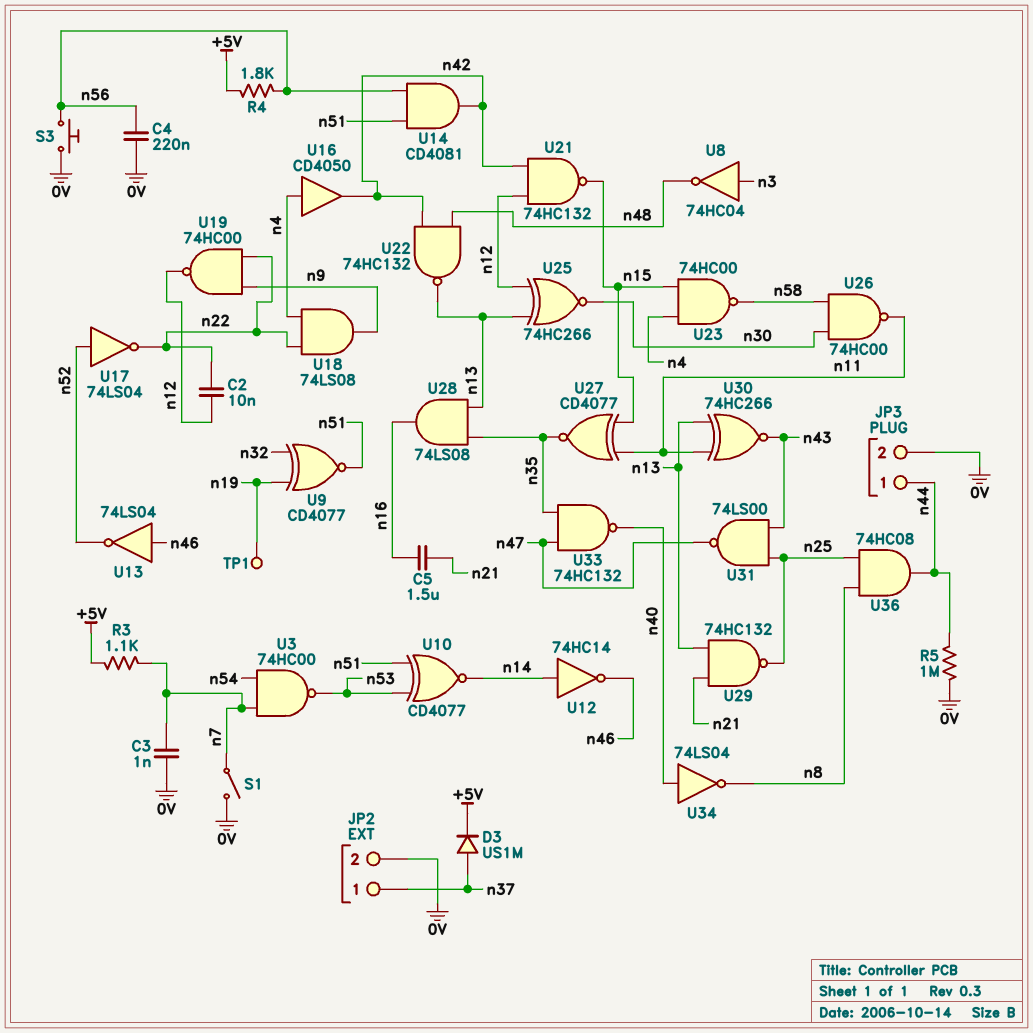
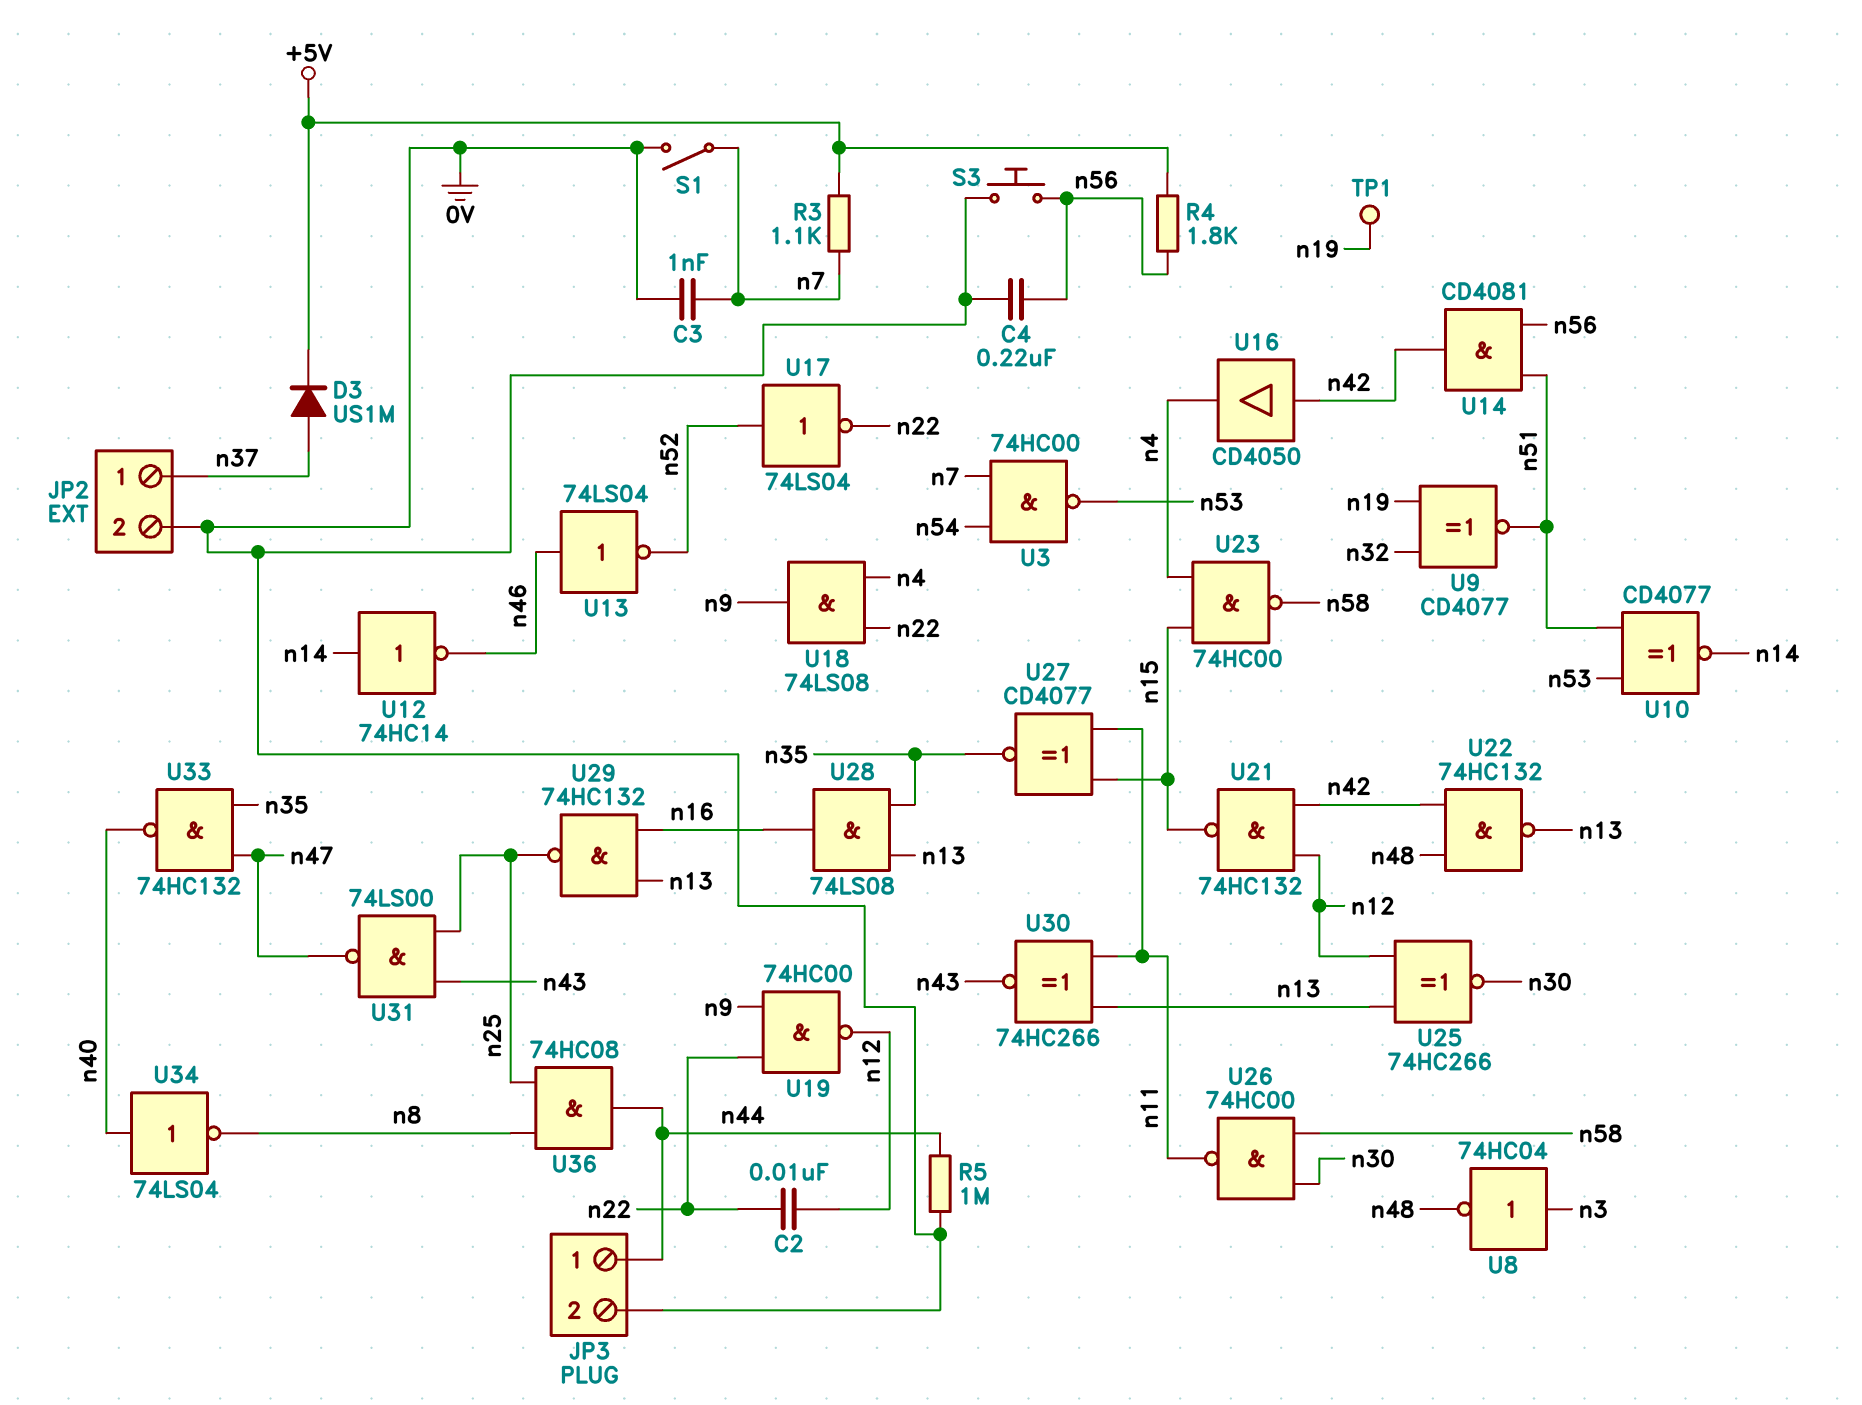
C5: 1.5uF (n16, n21) -> none
U16: buffer CD4050 (in n4, out n42) -> buffer CD4050 (in n42, out n4)
U29: NAND 74HC132 (in n13, in n21, out n25) -> NAND 74HC132 (in n13, in n16, out n25)

